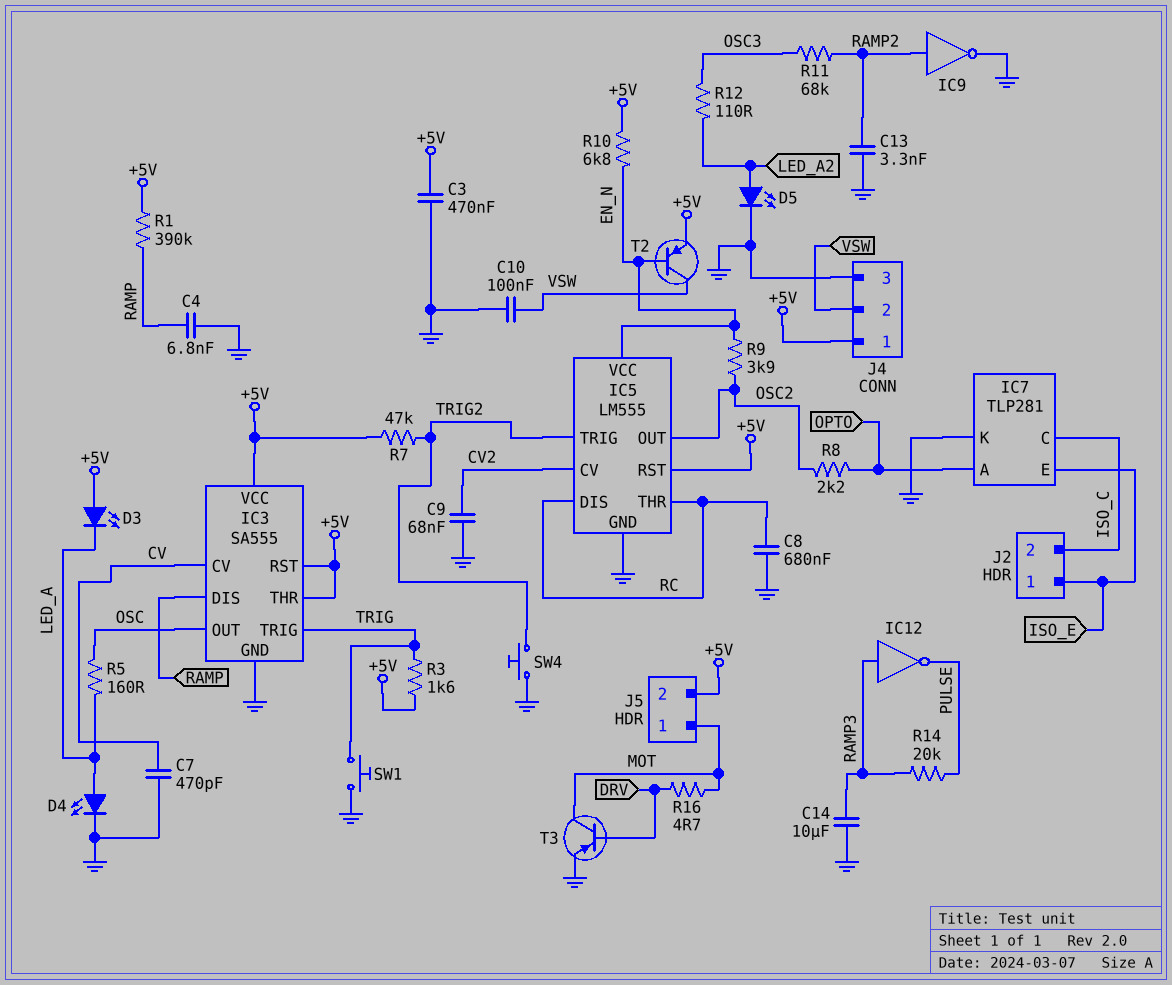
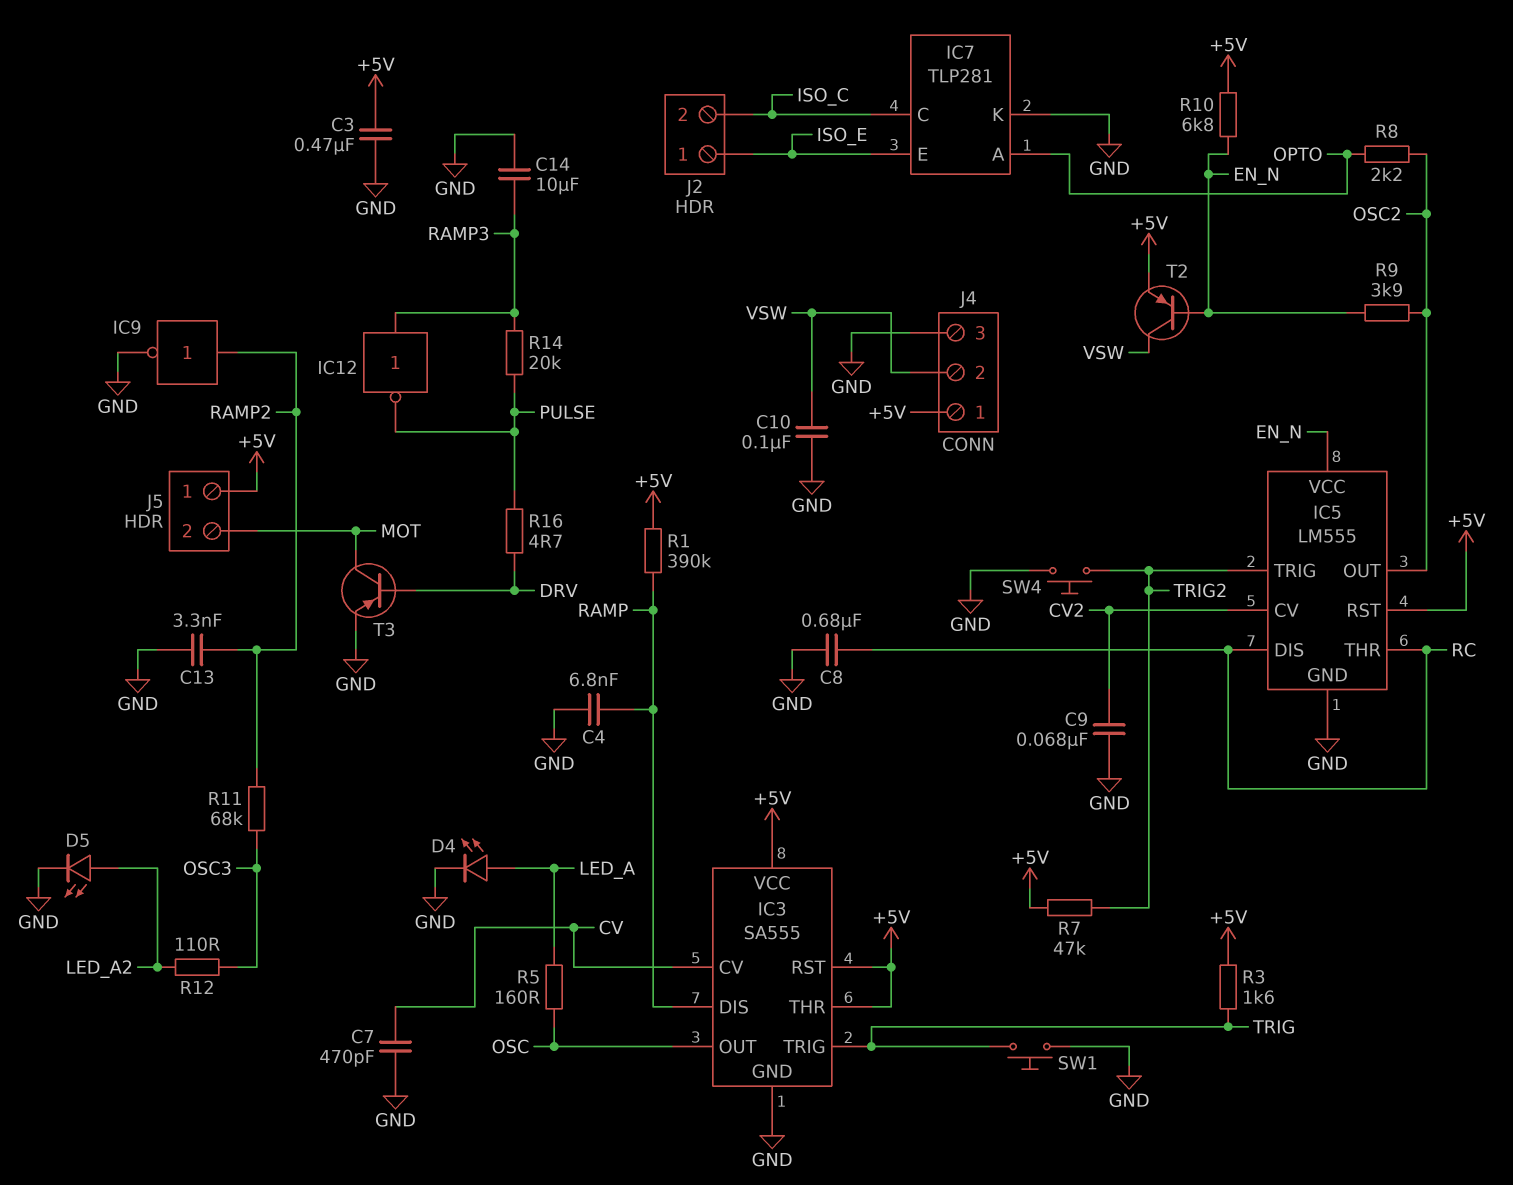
D3: LED (A +5V, K LED_A) -> none
J5 pin 1: MOT -> +5V
J5 pin 2: +5V -> MOT
R16: 4.7 (DRV, MOT) -> 4.7 (DRV, PULSE)

